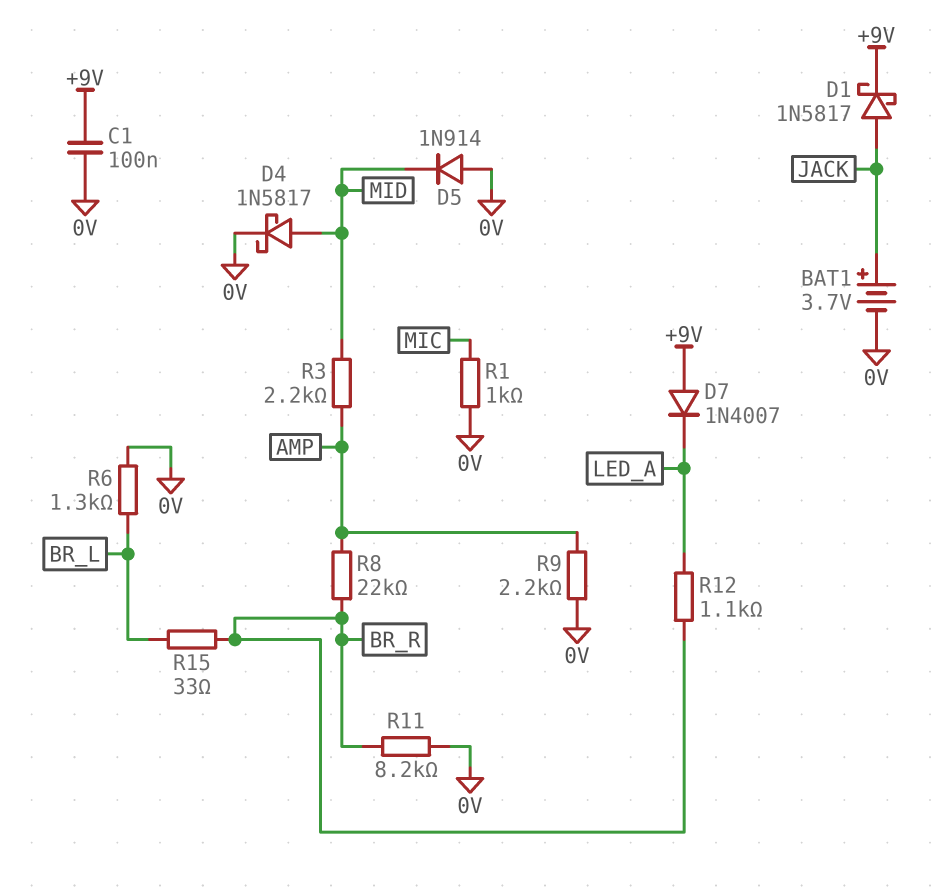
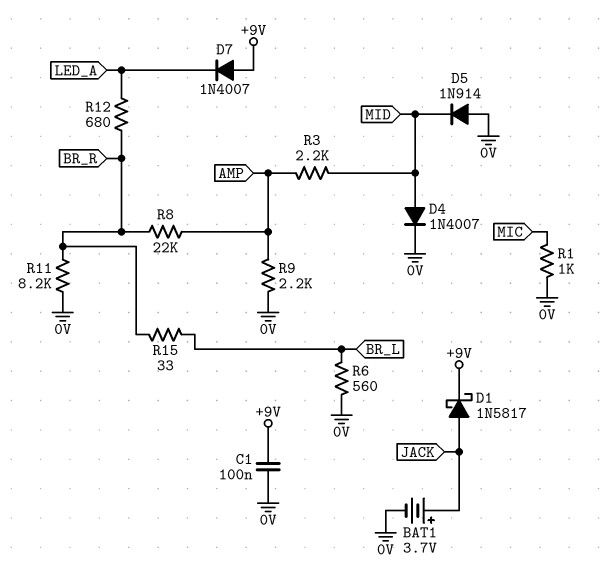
D4: schottky 1N5817 (A MID, K 0V) -> diode 1N4007 (A MID, K 0V)
R6: 1.3k (0V, BR_L) -> 560 (0V, BR_L)
R12: 1.1k (BR_R, LED_A) -> 680 (BR_R, LED_A)

